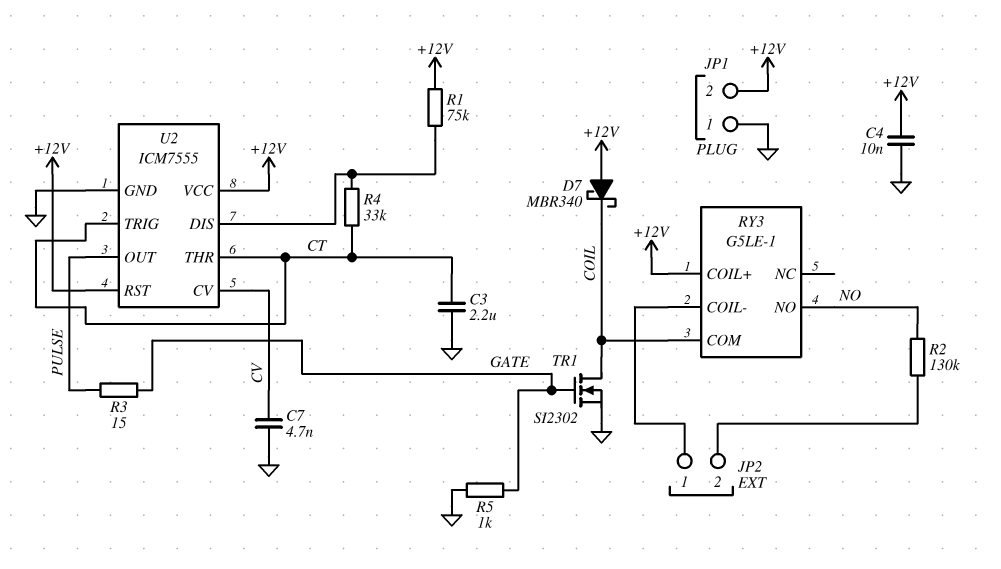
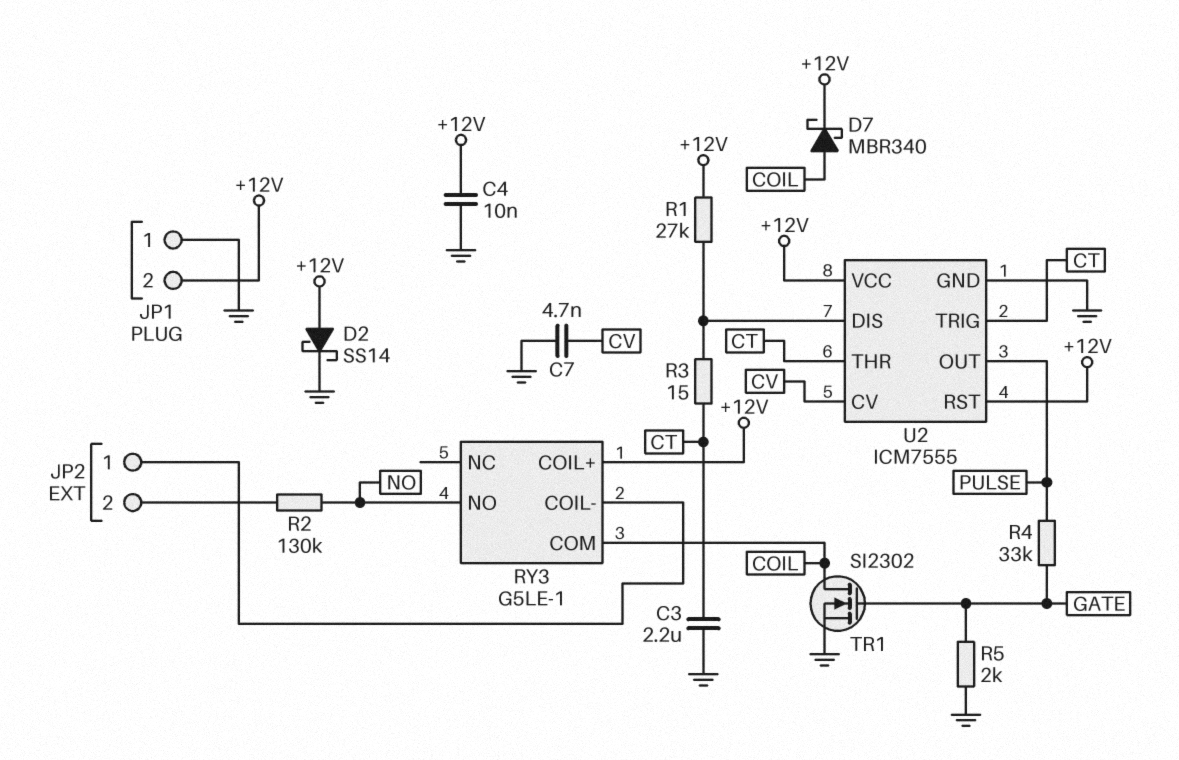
D2: none -> schottky SS14 (A +12V, K GND)
D7: schottky MBR340 (A +12V, K COIL) -> schottky MBR340 (A COIL, K +12V)
R1: 75k (+12V, U2/DIS) -> 27k (+12V, U2/DIS)
R3: 15 (GATE, PULSE) -> 15 (CT, U2/DIS)
R4: 33k (CT, U2/DIS) -> 33k (GATE, PULSE)
R5: 1k (GATE, GND) -> 2k (GATE, GND)

